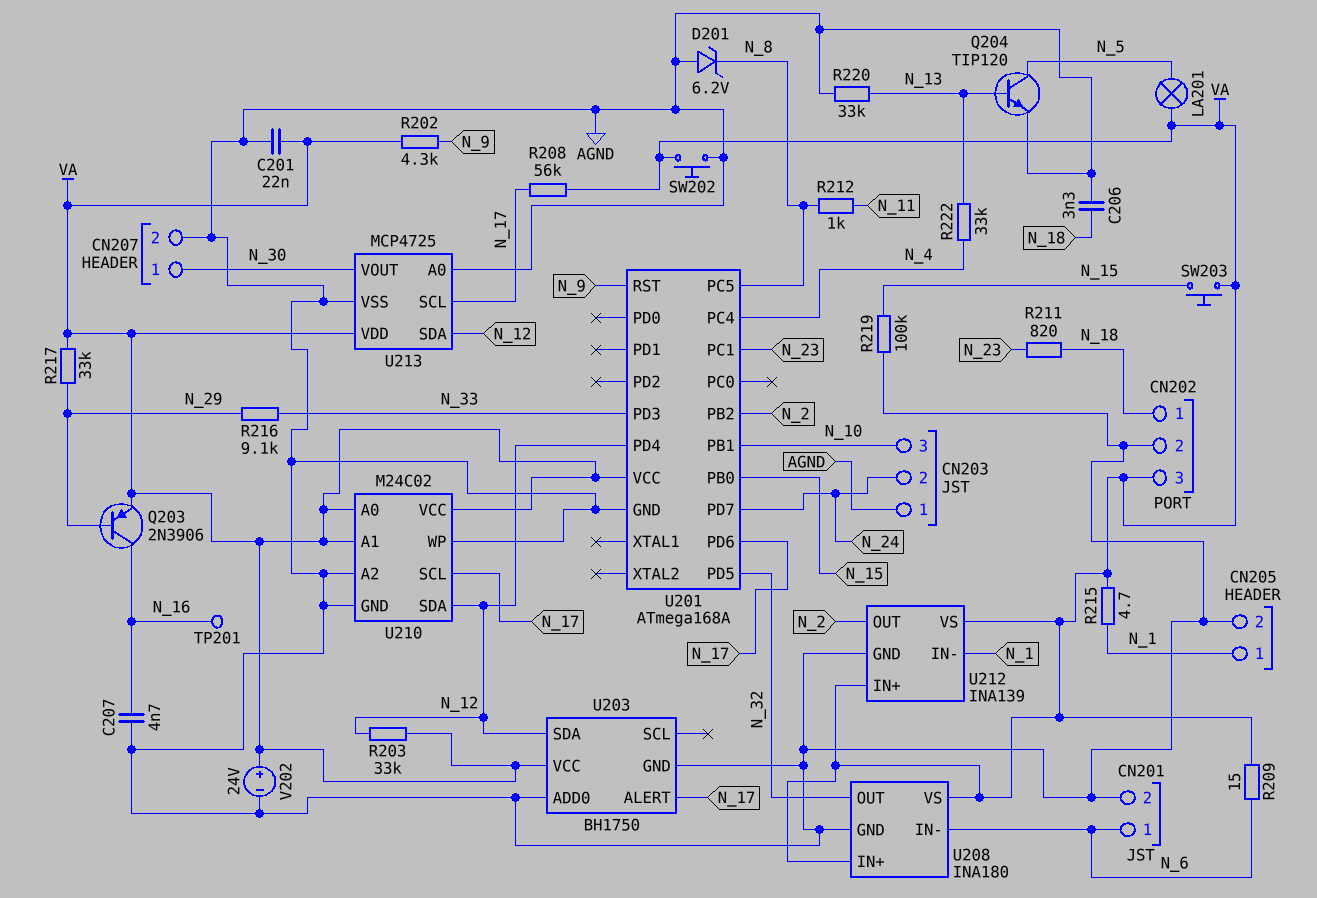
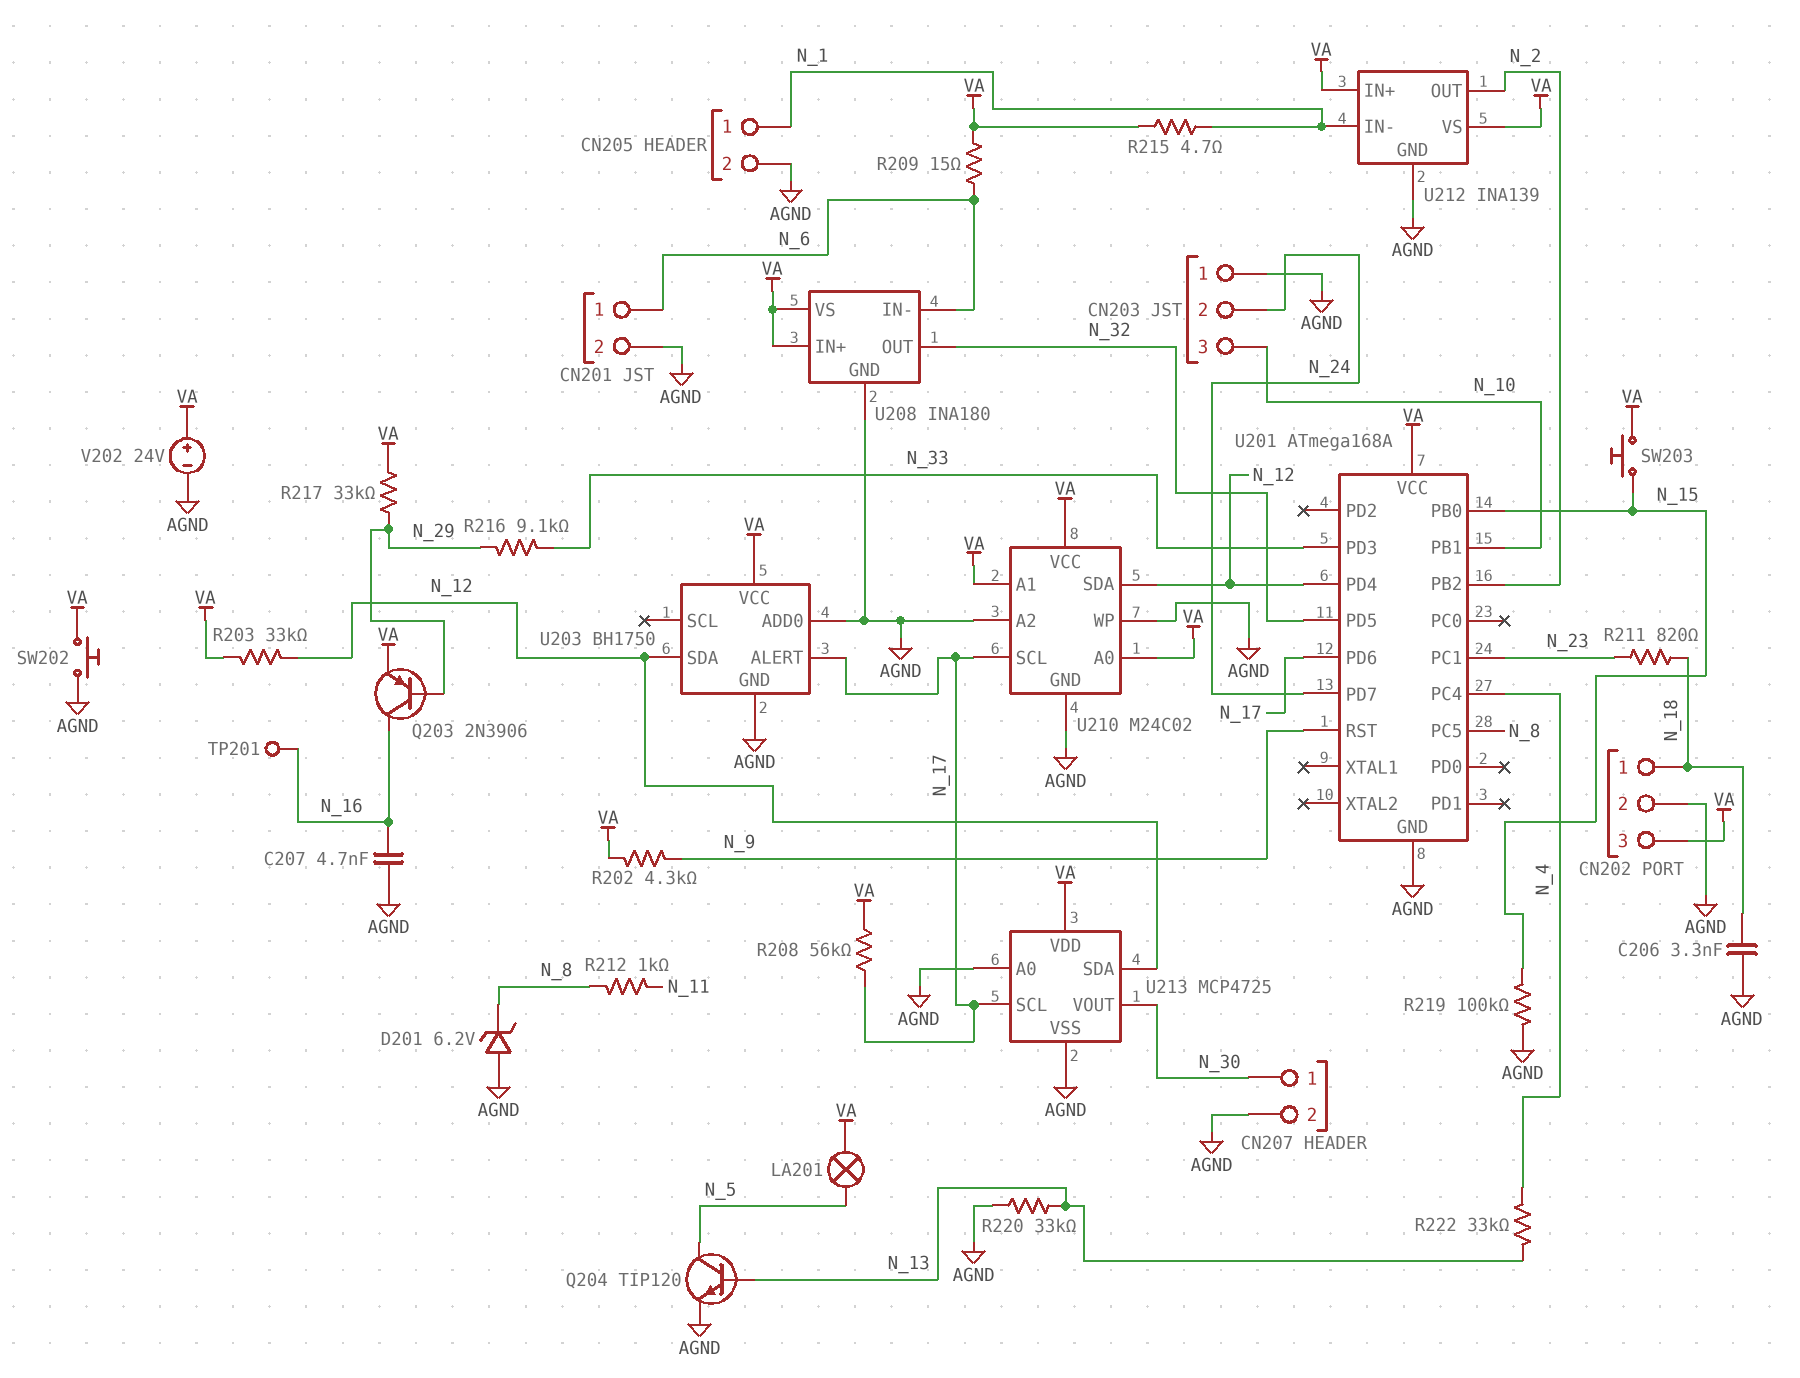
C201: 22nF (AGND, VA) -> none

